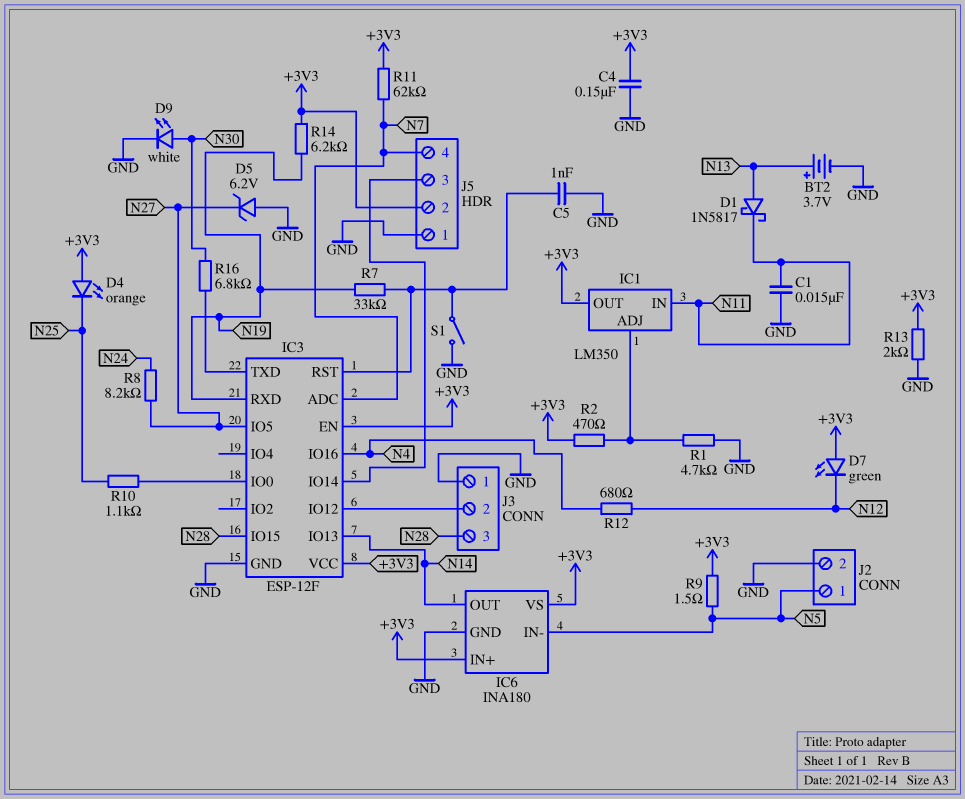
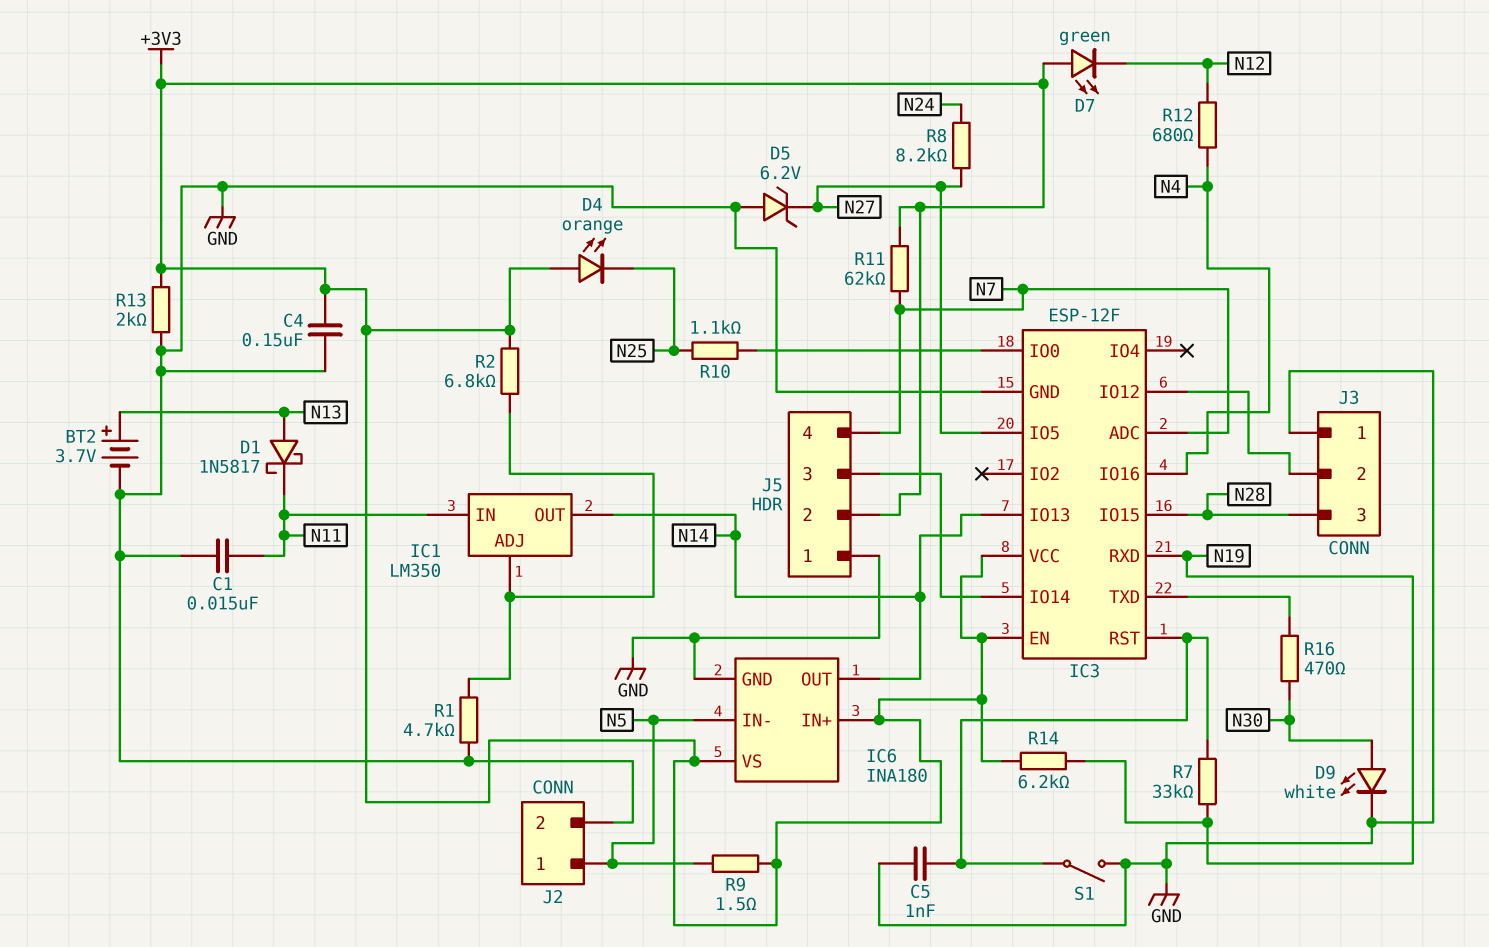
IC1 pin OUT: +3V3 -> N14
R2: 470 (+3V3, IC1/ADJ) -> 6.8k (+3V3, IC1/ADJ)
R16: 6.8k (IC3/TXD, N30) -> 470 (IC3/TXD, N30)

